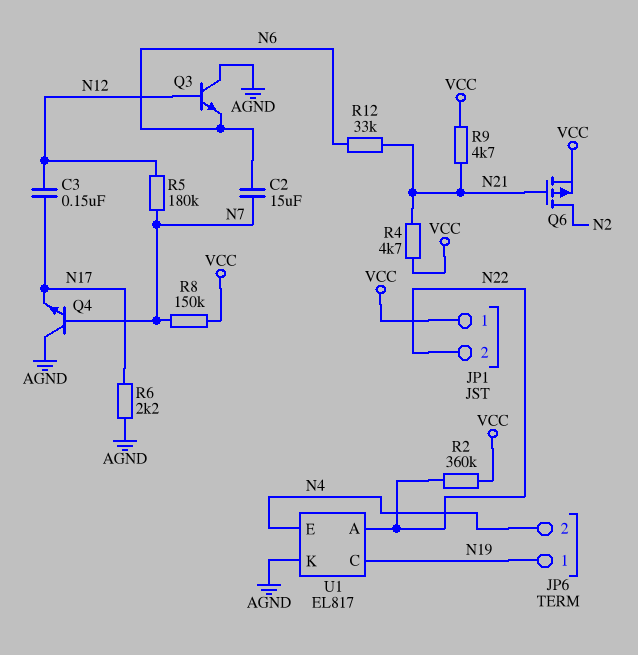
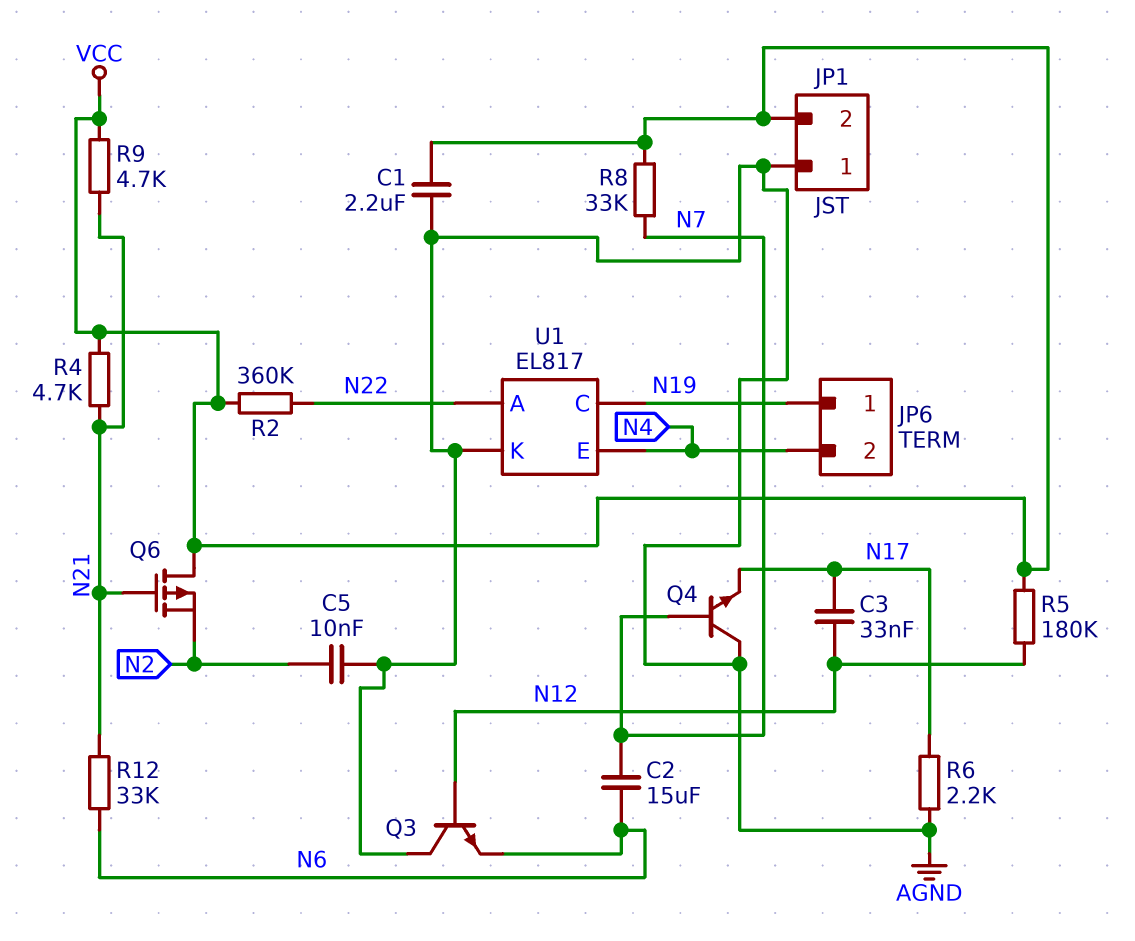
C1: none -> 2.2uF (AGND, VCC)
C3: 150nF (N12, N17) -> 33nF (N12, N17)
C5: none -> 10nF (AGND, N2)
JP1 pin 1: VCC -> AGND
JP1 pin 2: N22 -> VCC
Q6: PMOS (G N21, D N2, S VCC) -> PMOS (G N21, D VCC, S N2)
R5: 180k (N7, N12) -> 180k (N12, VCC)
R8: 150k (N7, VCC) -> 33k (N7, VCC)

